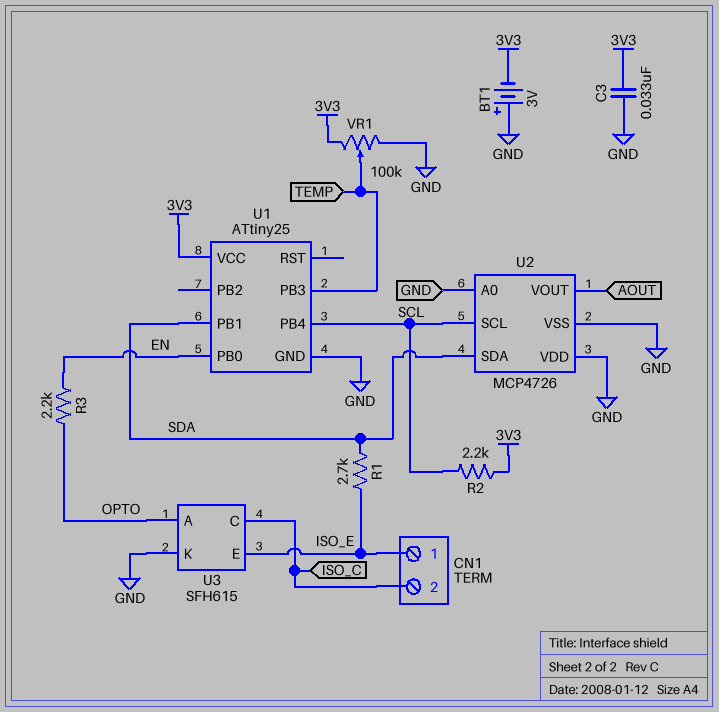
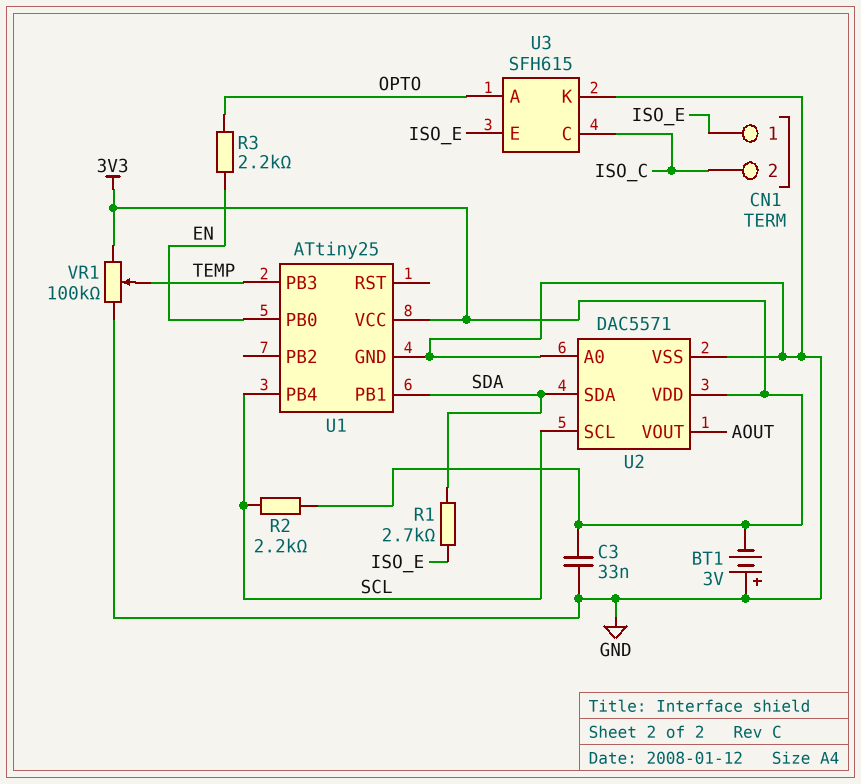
U2: MCP4726 -> DAC5571
U2 pin VDD: GND -> 3V3

